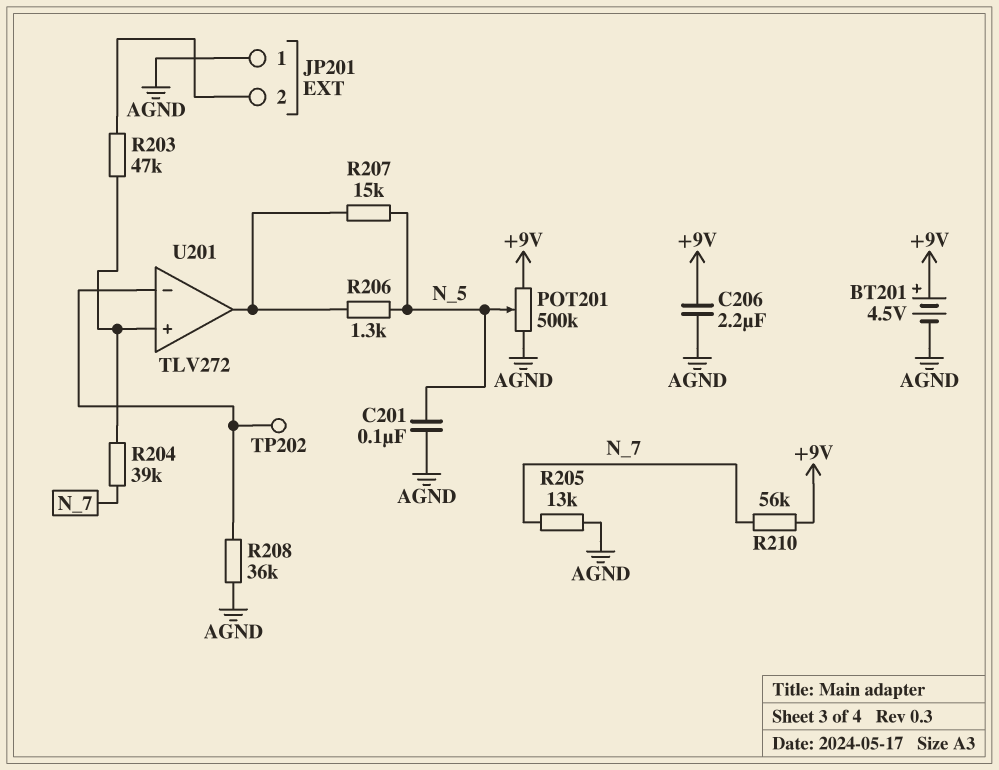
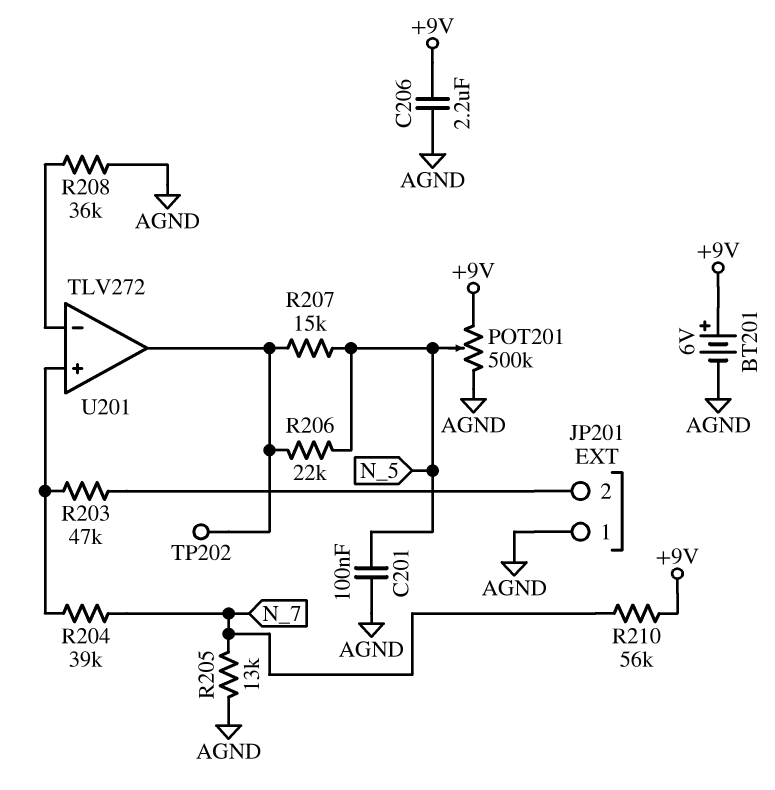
BT201: 4.5V (plus +9V, minus AGND) -> 6V (plus +9V, minus AGND)
R206: 1.3k (N_5, U201/out) -> 22k (N_5, U201/out)
TP202: test point (U201/in-) -> test point (U201/out)

